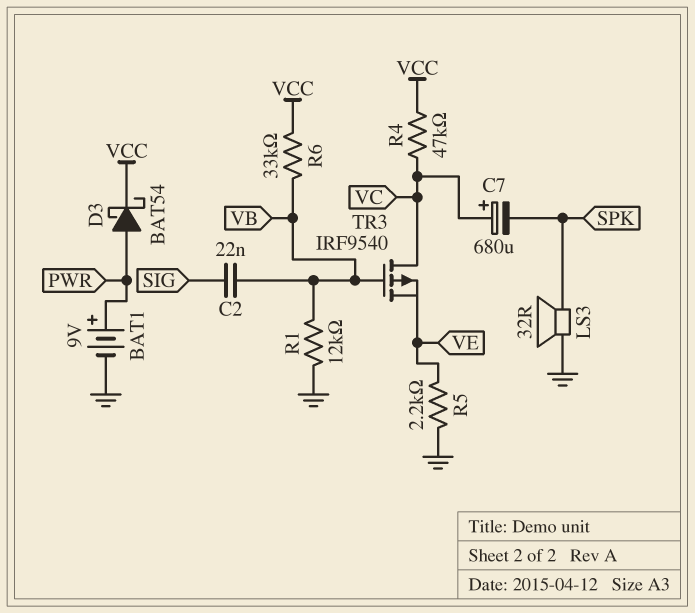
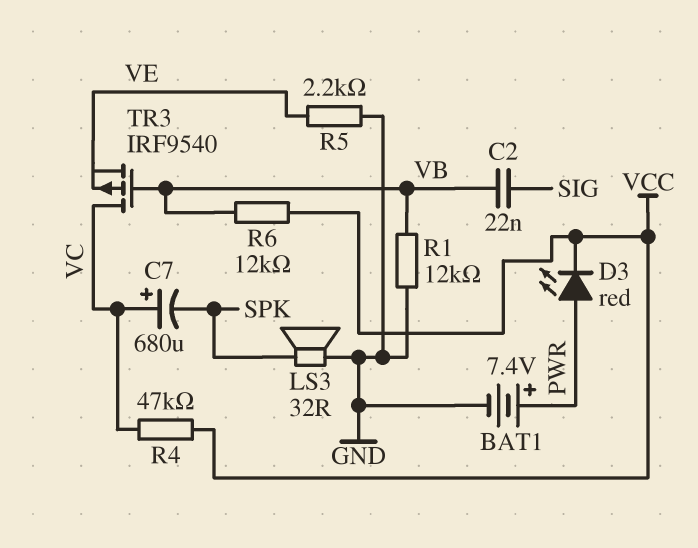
BAT1: 9V (plus PWR, minus GND) -> 7.4V (plus PWR, minus GND)
D3: schottky BAT54 (A PWR, K VCC) -> LED red (A PWR, K VCC)
R6: 33k (VB, VCC) -> 12k (VB, VCC)

